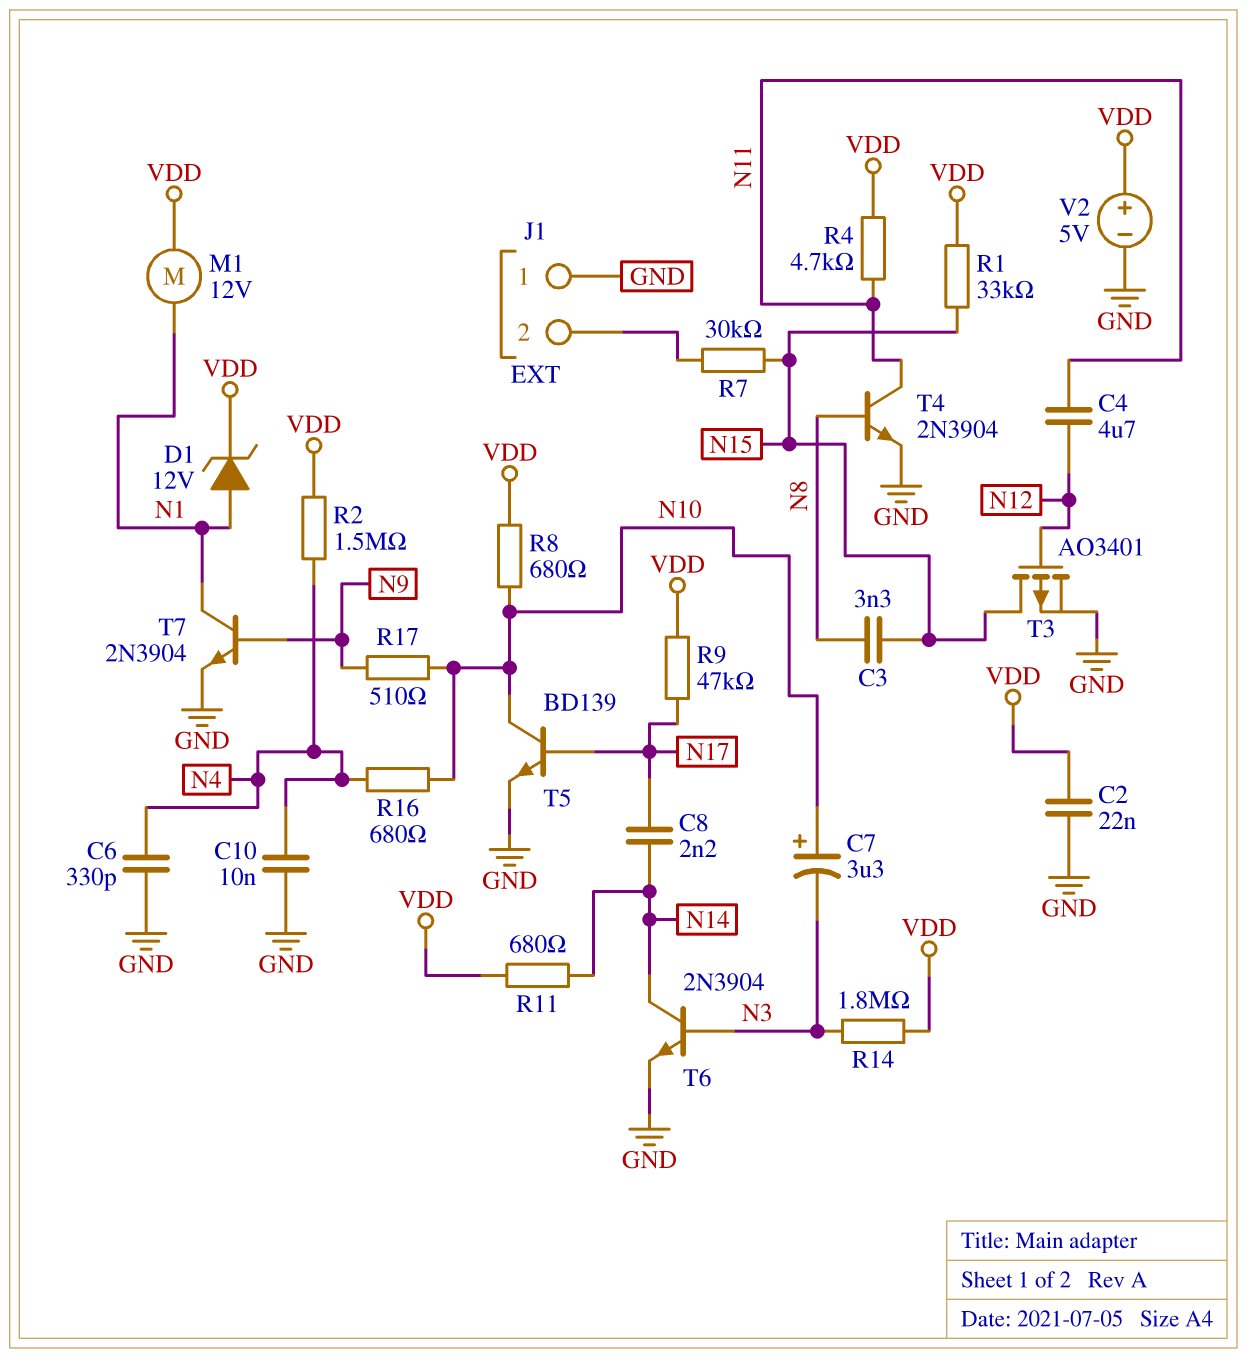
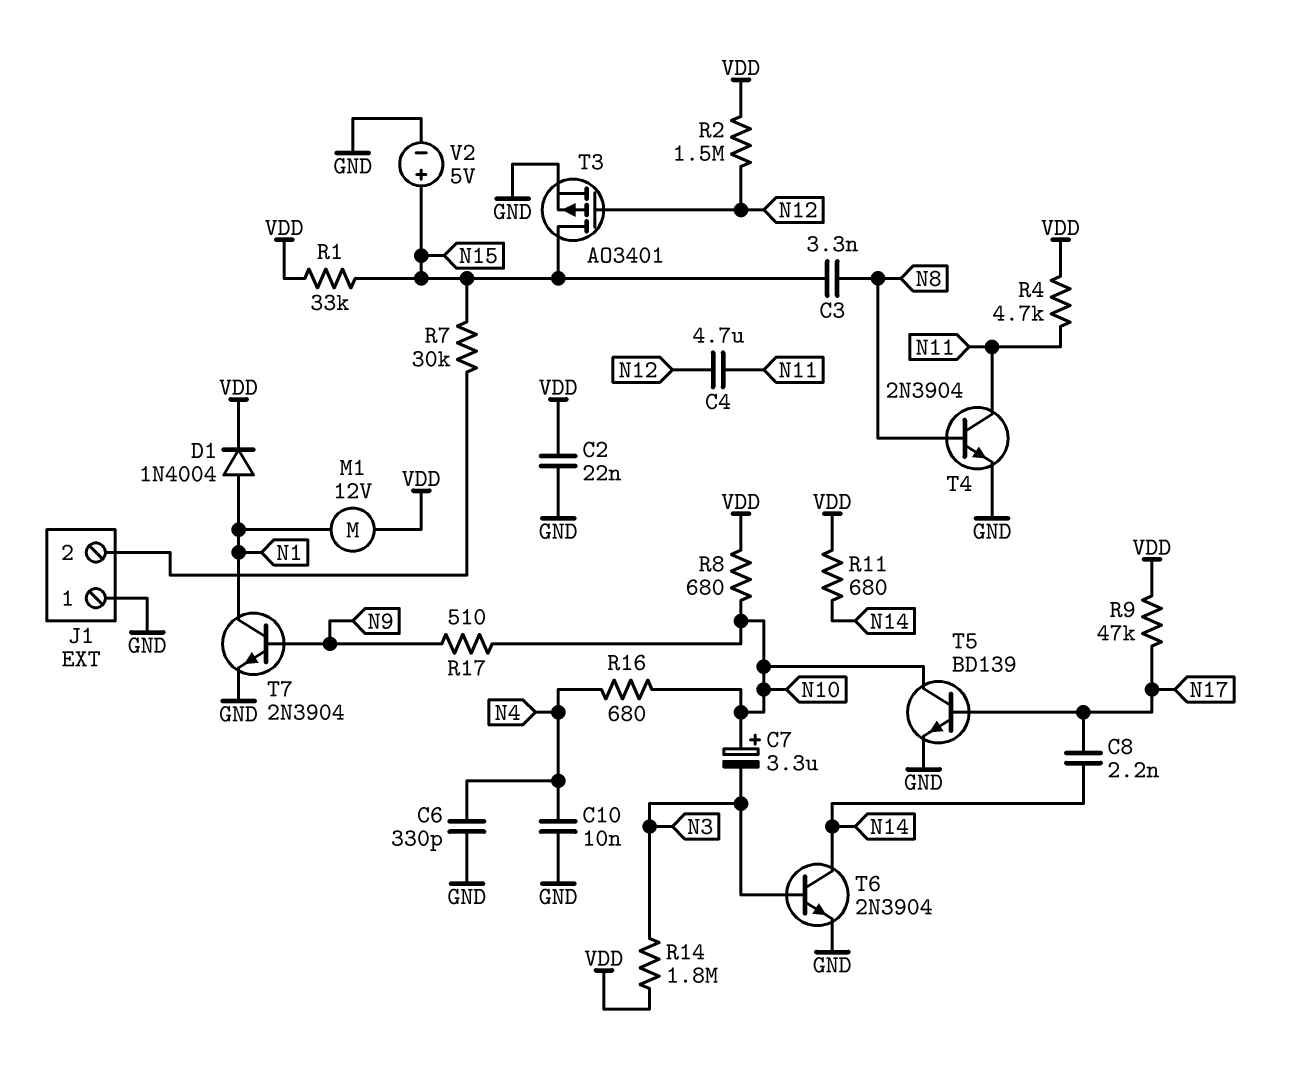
D1: zener 12V (A N1, K VDD) -> diode 1N4004 (A N1, K VDD)
R2: 1.5M (N4, VDD) -> 1.5M (N12, VDD)
V2: 5V (plus VDD, minus GND) -> 5V (plus N15, minus GND)

